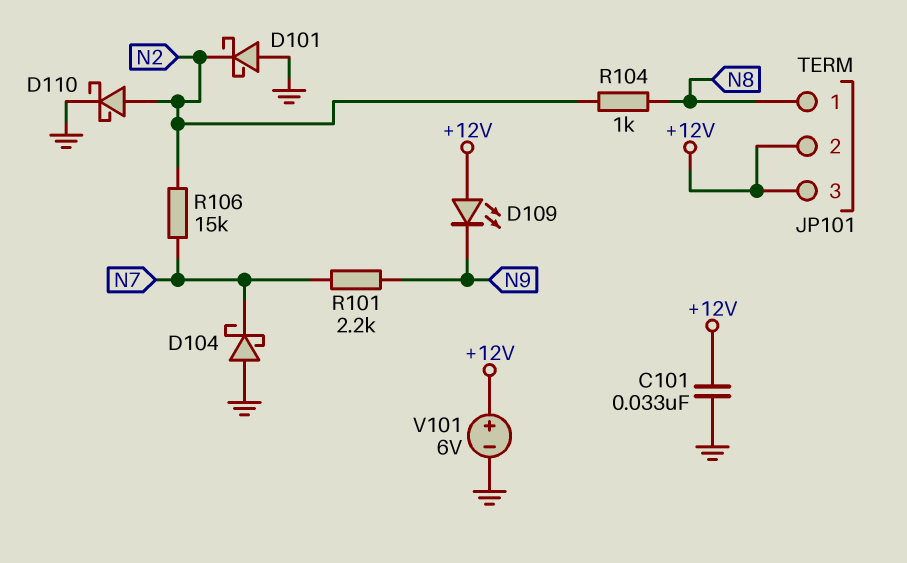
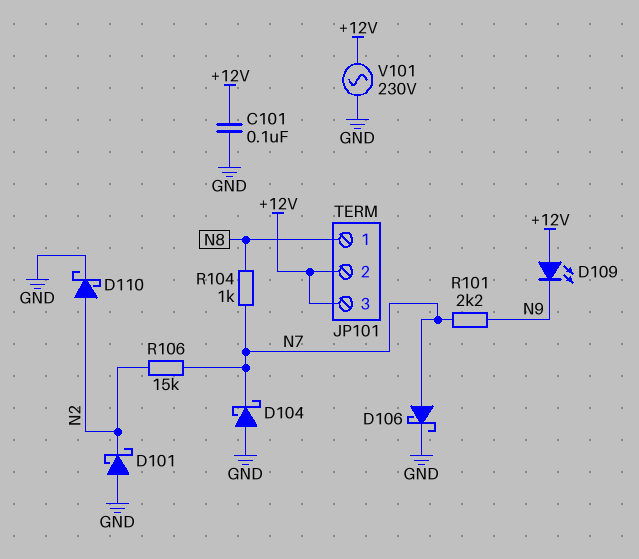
C101: 33nF (+12V, GND) -> 100nF (+12V, GND)
D106: none -> schottky (A N7, K GND)
R104: 1k (N2, N8) -> 1k (N7, N8)
V101: 6V (plus +12V, minus GND) -> AC 230V (+12V, GND)

